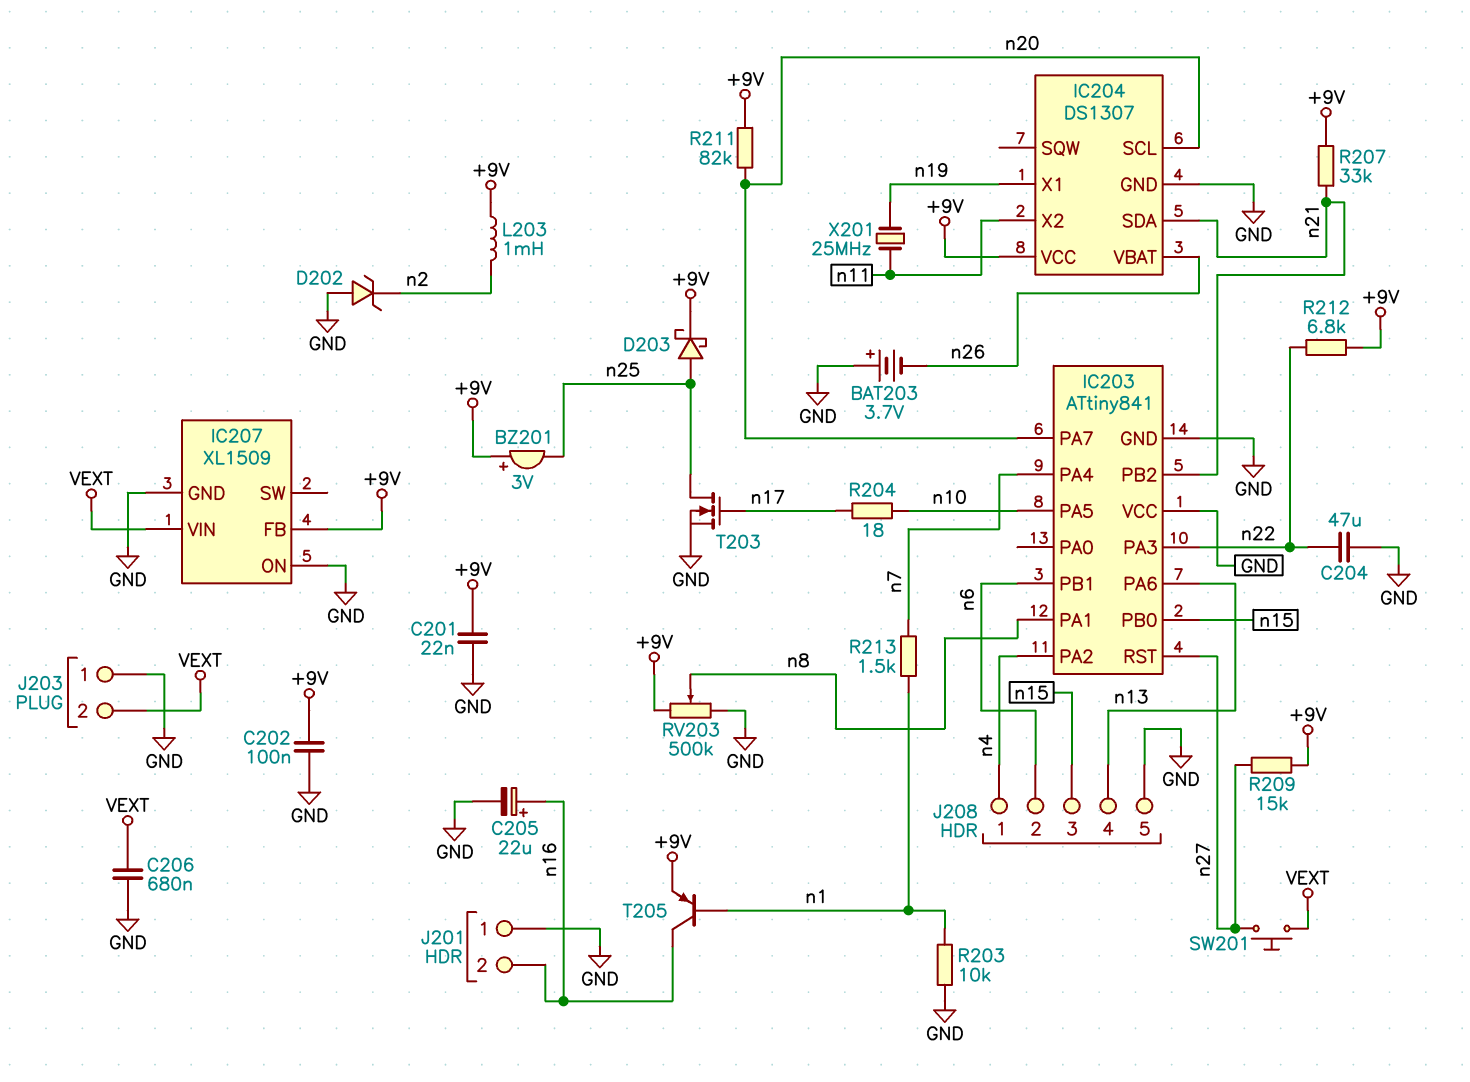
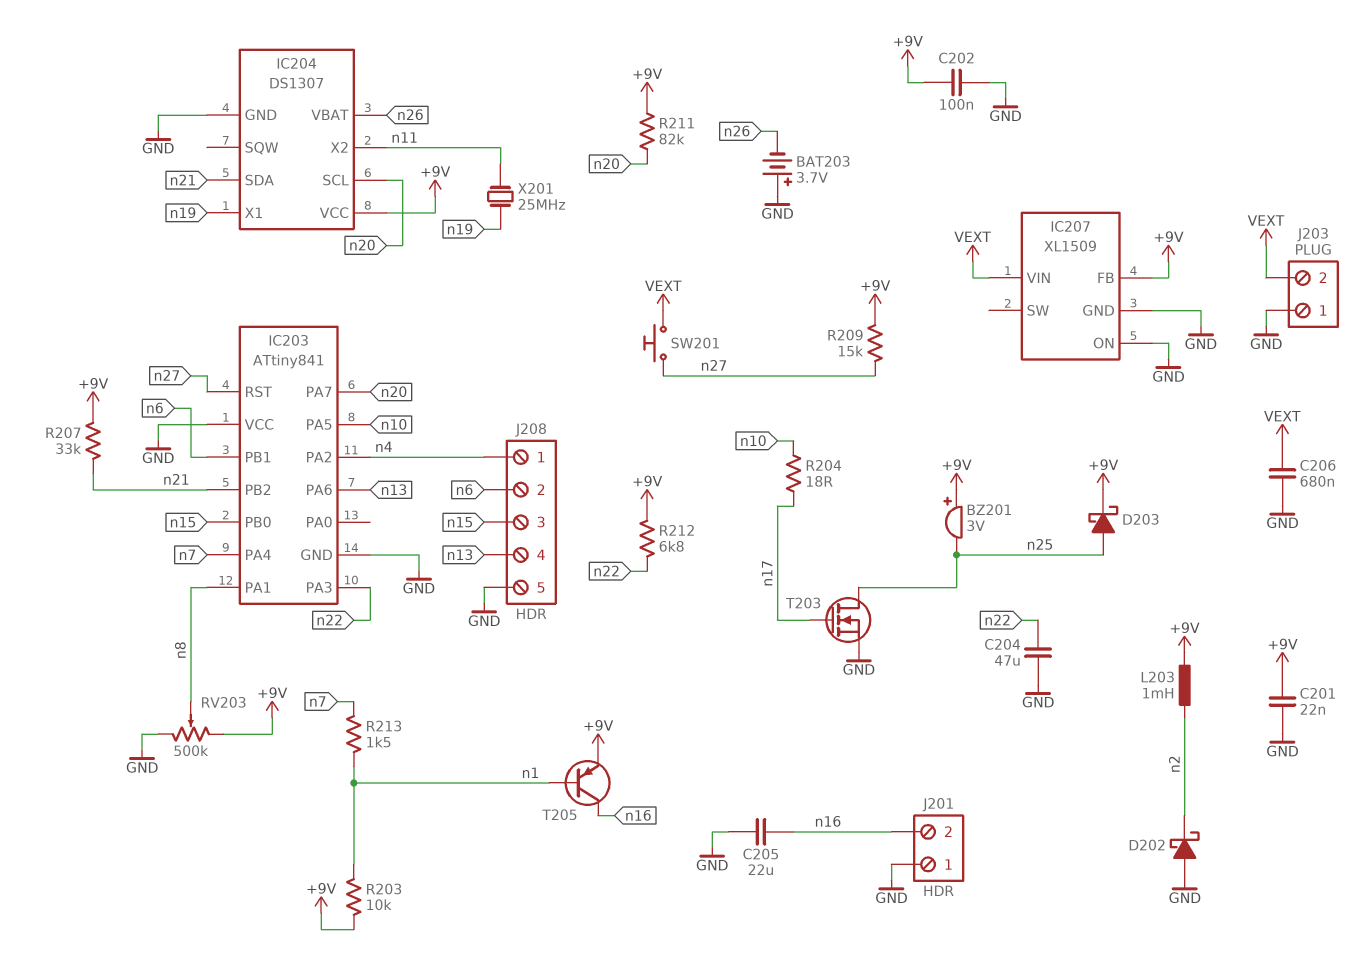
C205: 22uF (plus n16, minus GND) -> 22uF (GND, n16)
D202: zener (A GND, K n2) -> schottky (A GND, K n2)
R203: 10k (GND, n1) -> 10k (+9V, n1)

